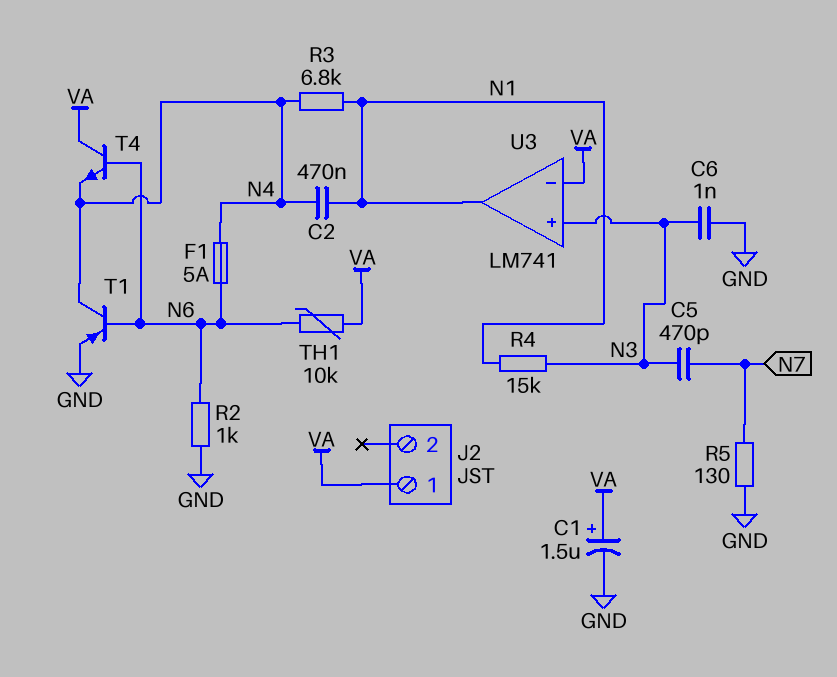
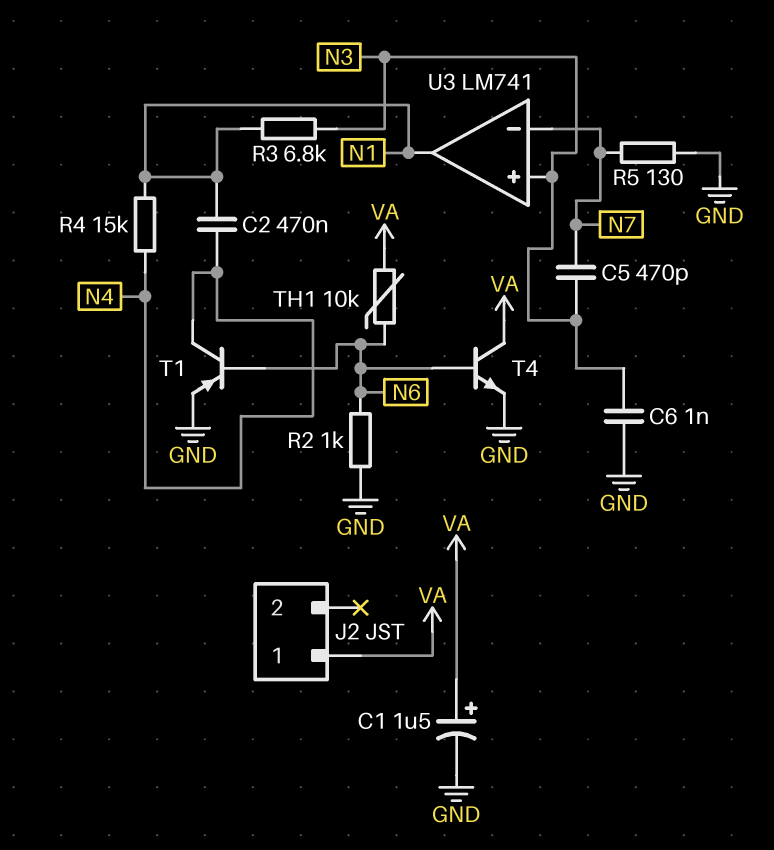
F1: 5A (N4, N6) -> none
R3: 6.8k (N1, N4) -> 6.8k (N1, N3)
R4: 15k (N1, N3) -> 15k (N1, N4)
T4: NPN (B N6, C VA, E N4) -> NPN (B N6, C VA, E GND)
U3 pin in-: VA -> N7

